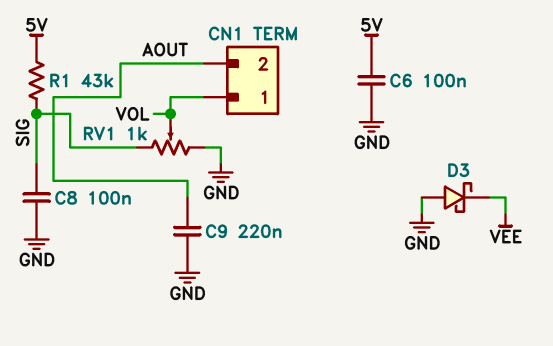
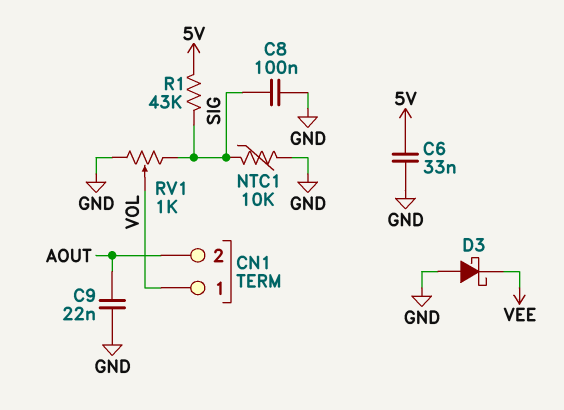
C6: 100nF (5V, GND) -> 33nF (5V, GND)
C9: 220nF (AOUT, GND) -> 22nF (AOUT, GND)
NTC1: none -> 10k (GND, SIG)

